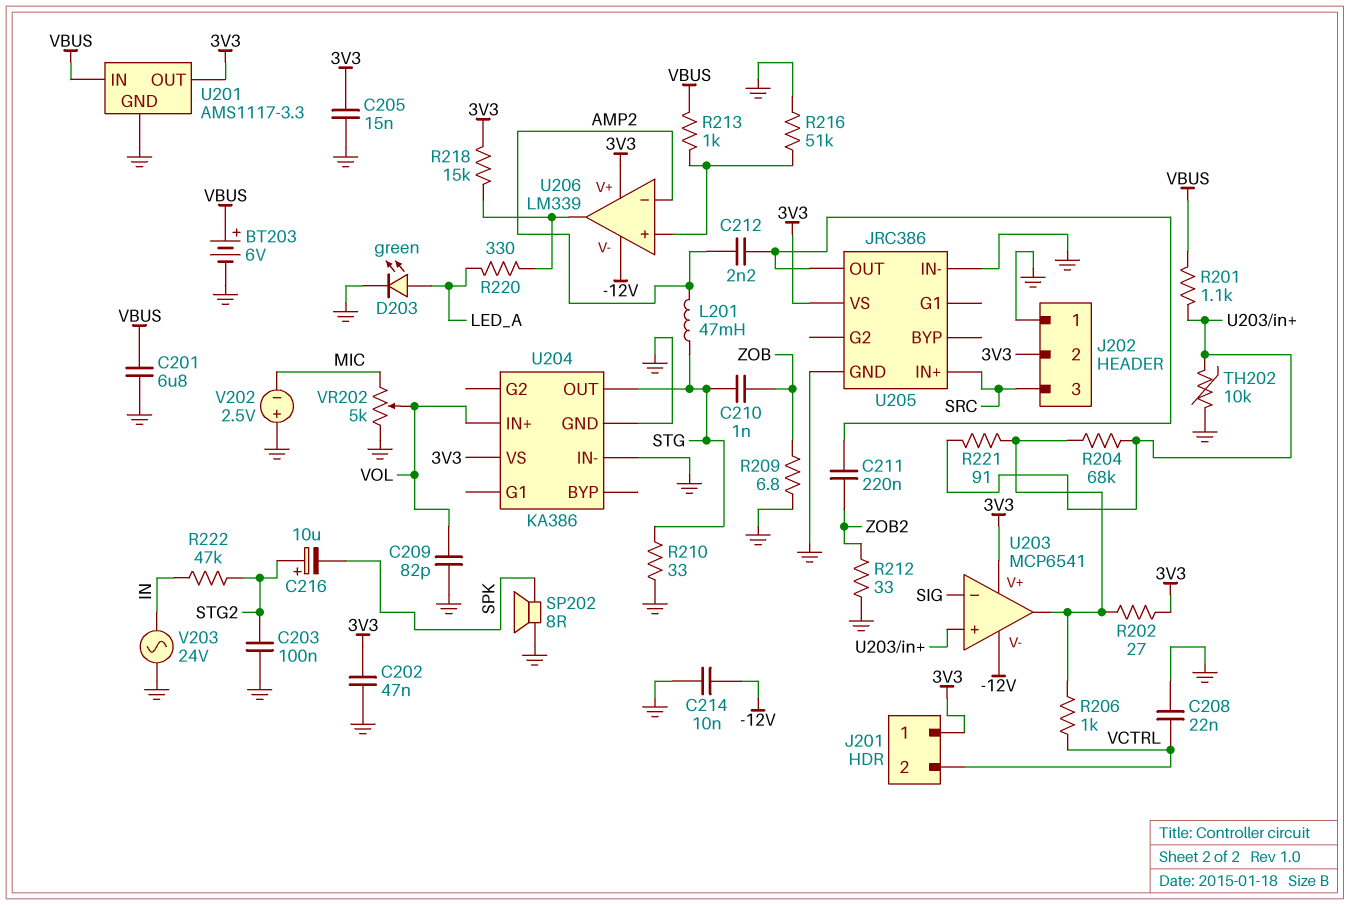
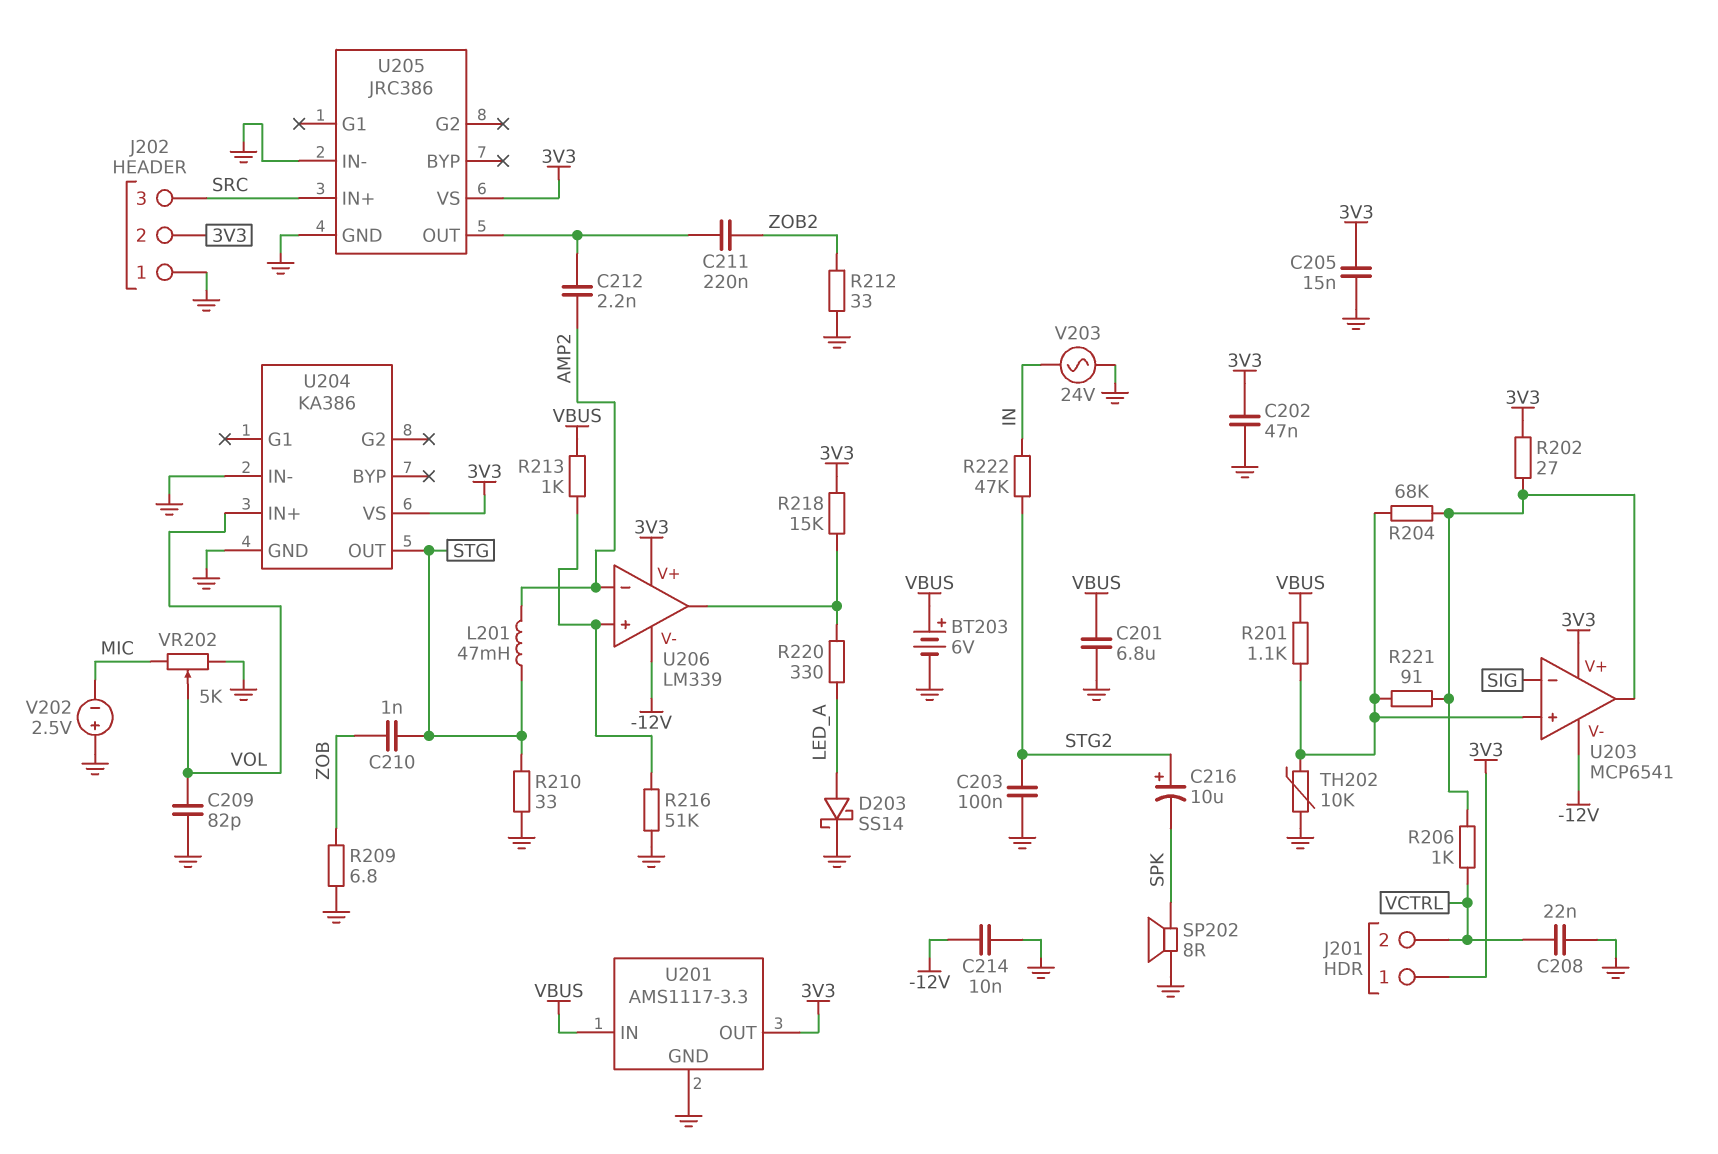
D203: LED green (A LED_A, K GND) -> schottky SS14 (A LED_A, K GND)

